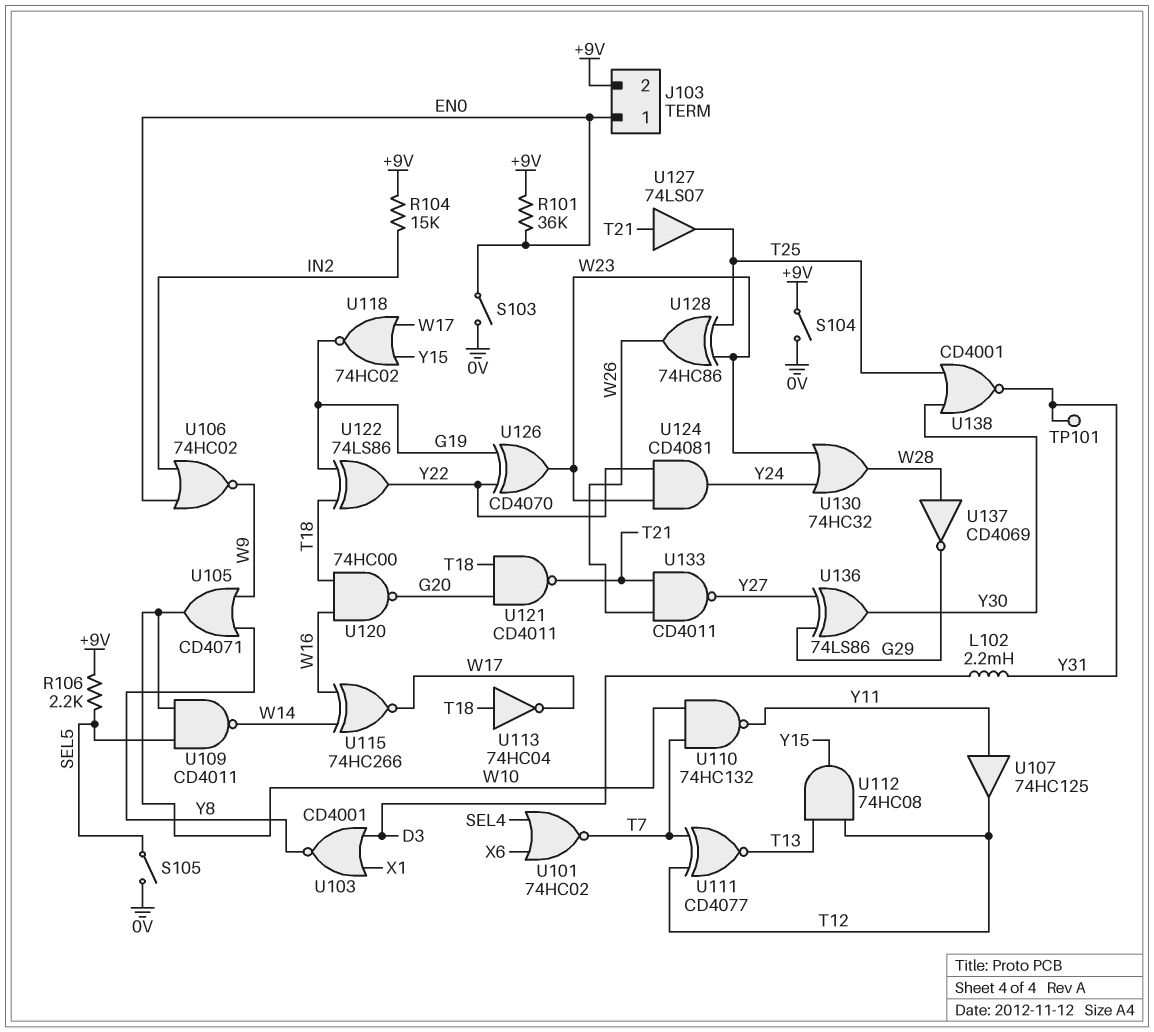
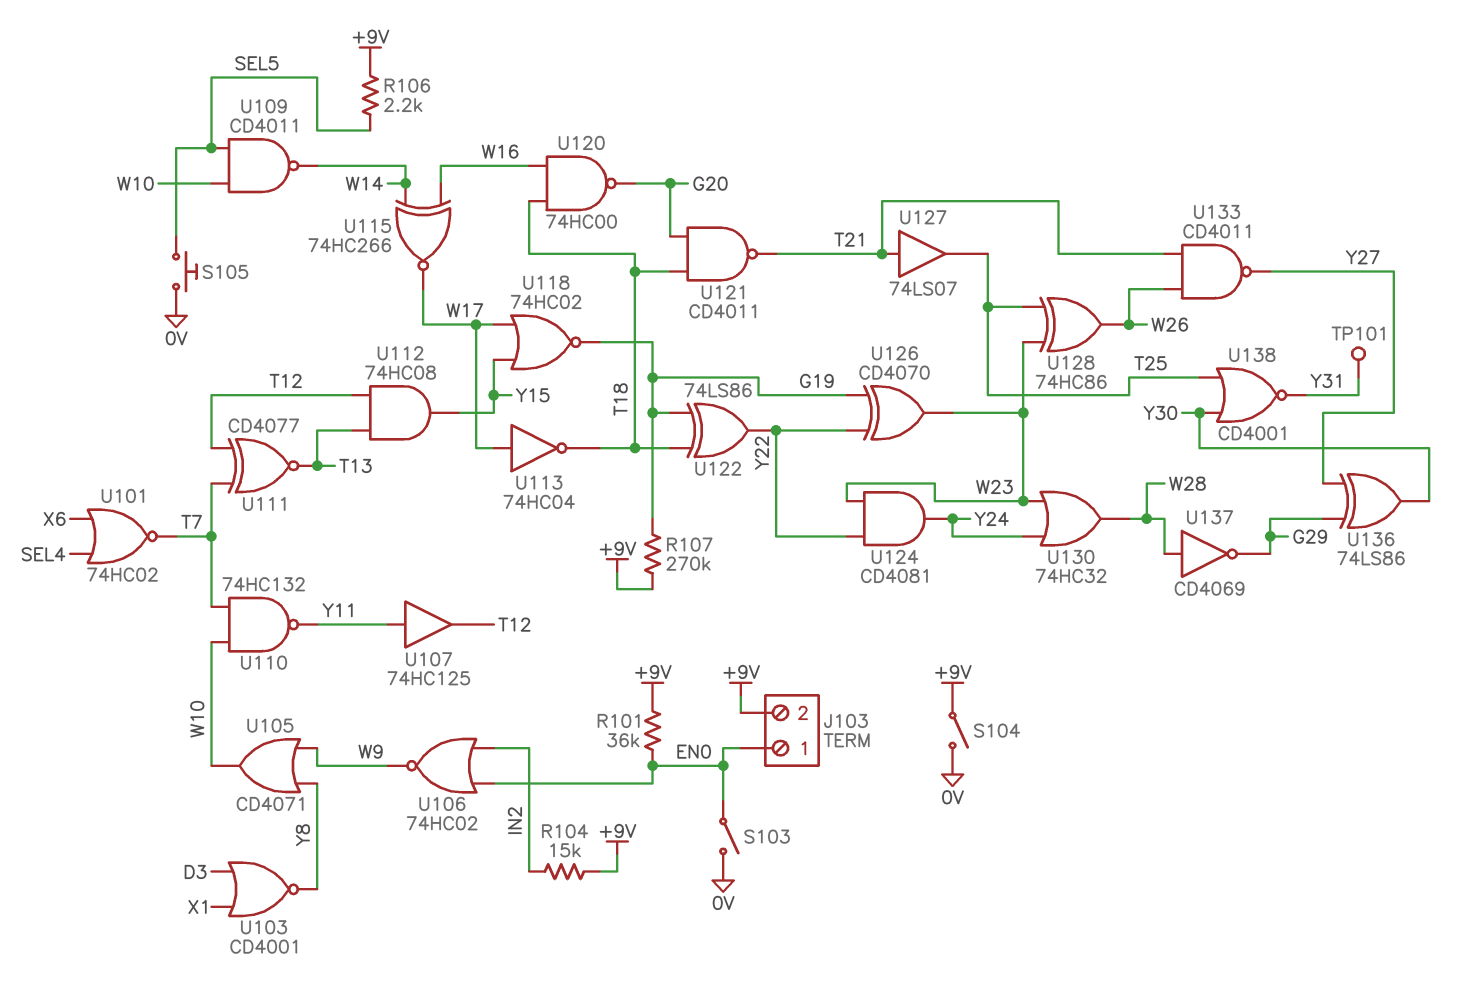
L102: 2.2mH (D3, Y31) -> none
R107: none -> 270k (+9V, G19)
S105: switch (0V, SEL5) -> button (0V, SEL5)
U113: NOT 74HC04 (in T18, out W17) -> NOT 74HC04 (in W17, out T18)

